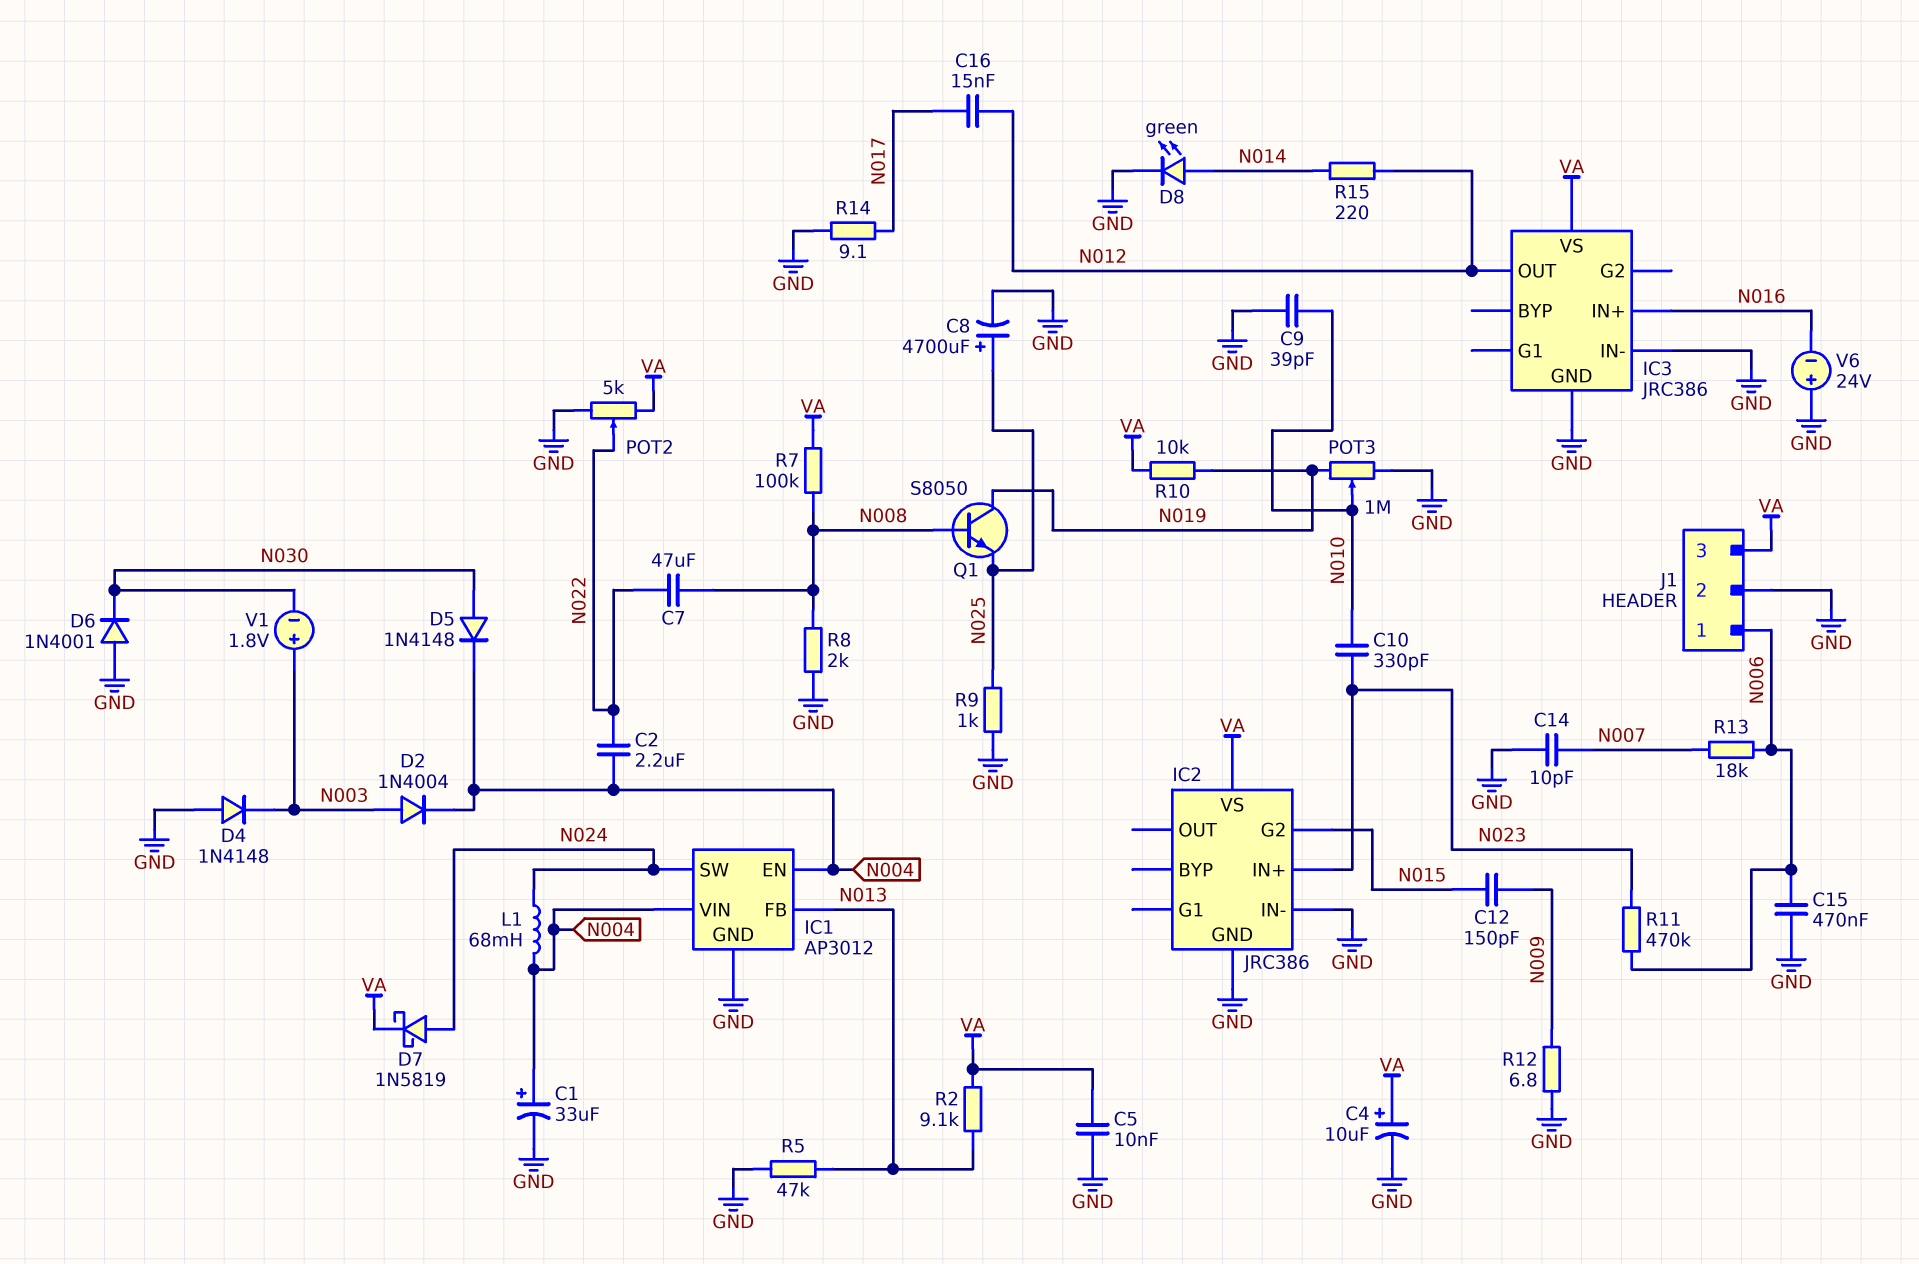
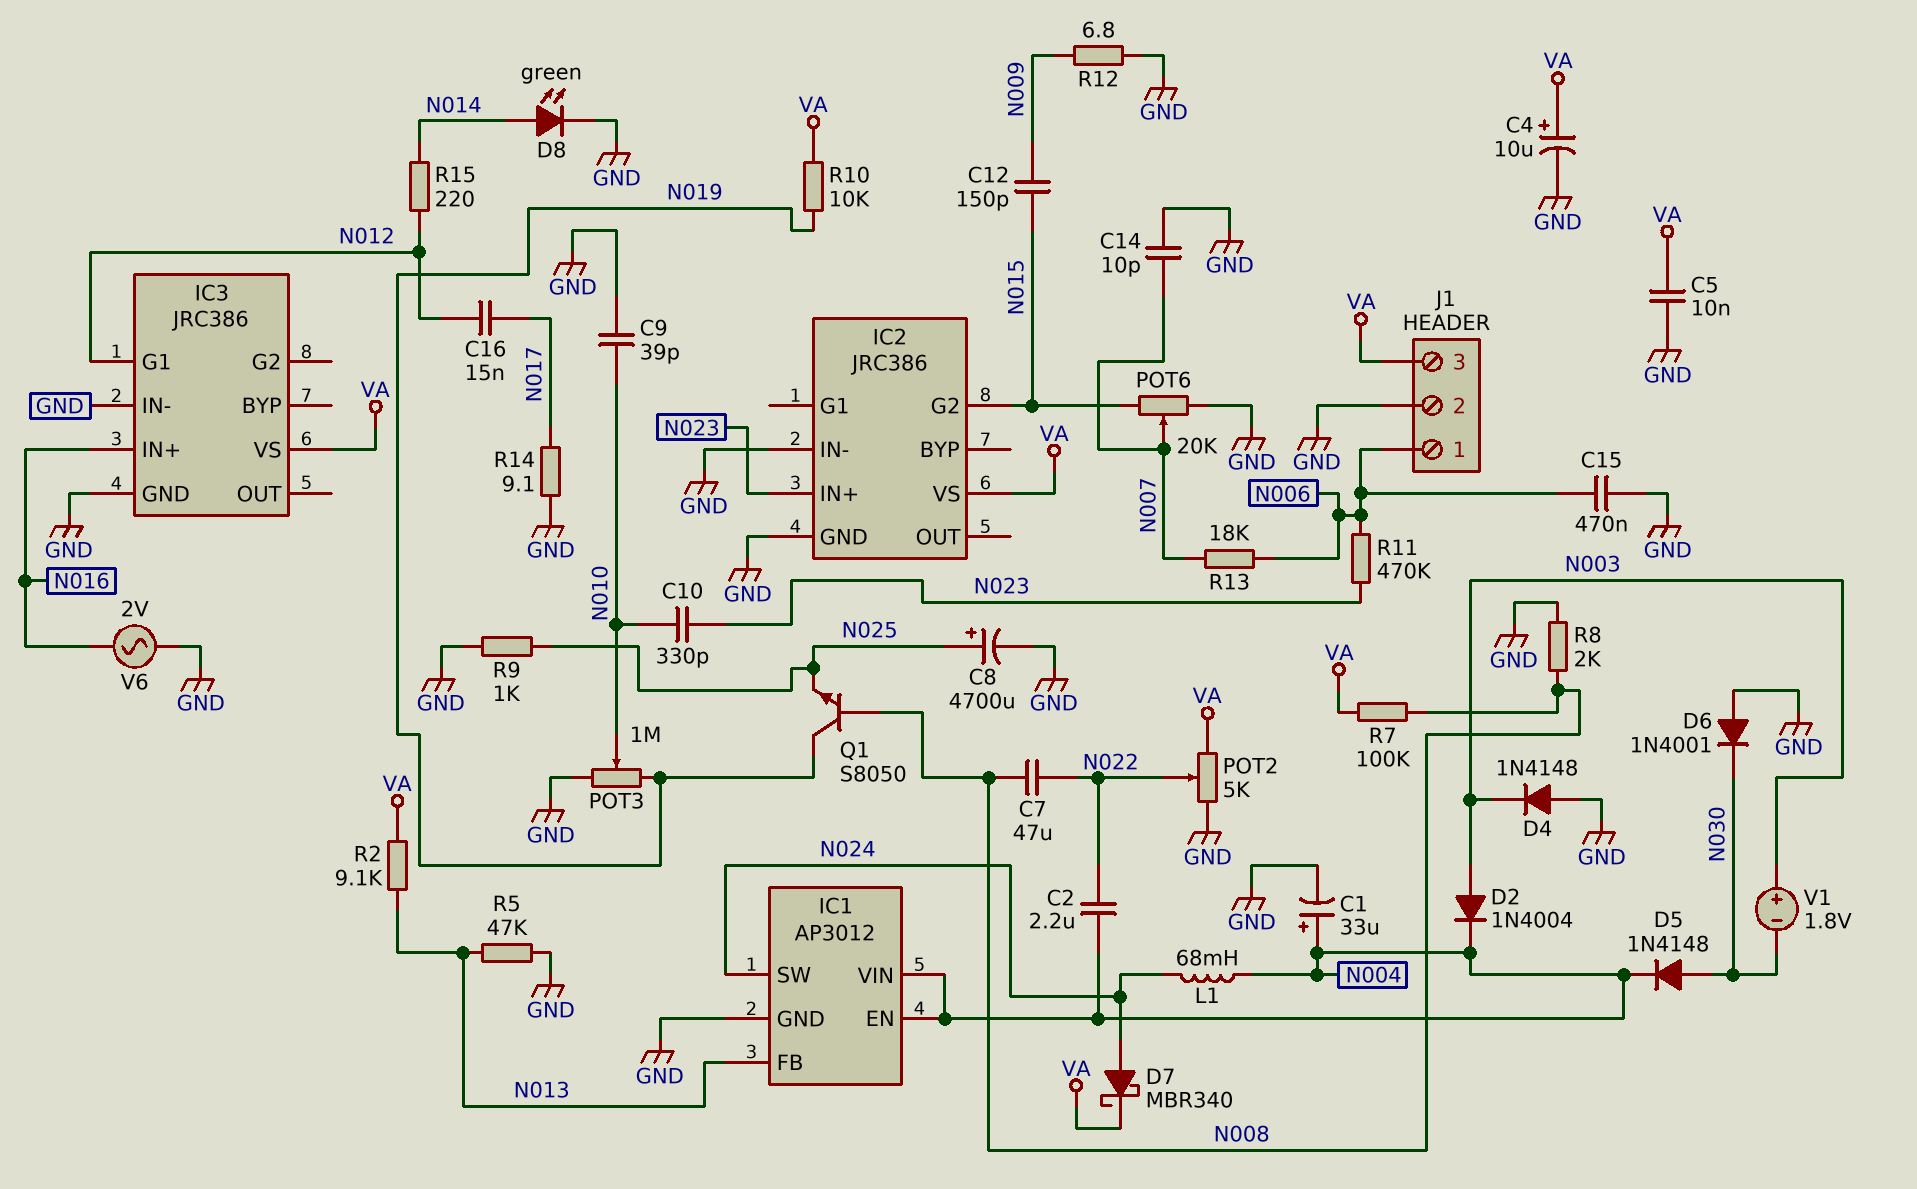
D7: schottky 1N5819 (A N024, K VA) -> schottky MBR340 (A N024, K VA)
IC3 pin G1: none -> N012
IC3 pin OUT: N012 -> none
POT6: none -> 20k (GND, N015, wiper N007)
V6: 24V (plus GND, minus N016) -> AC 2V (GND, N016)

